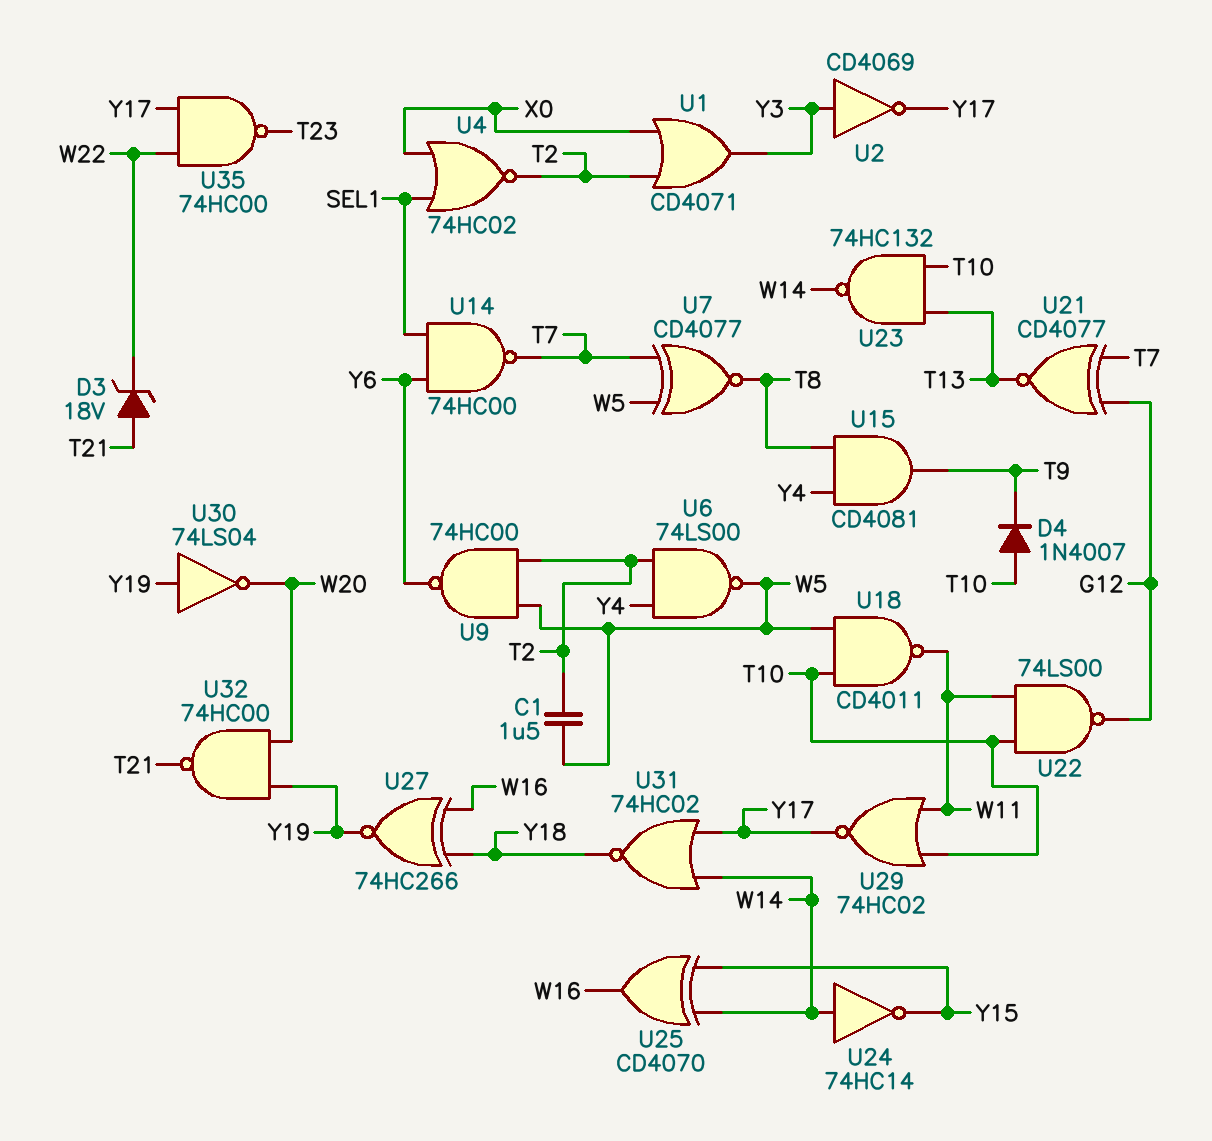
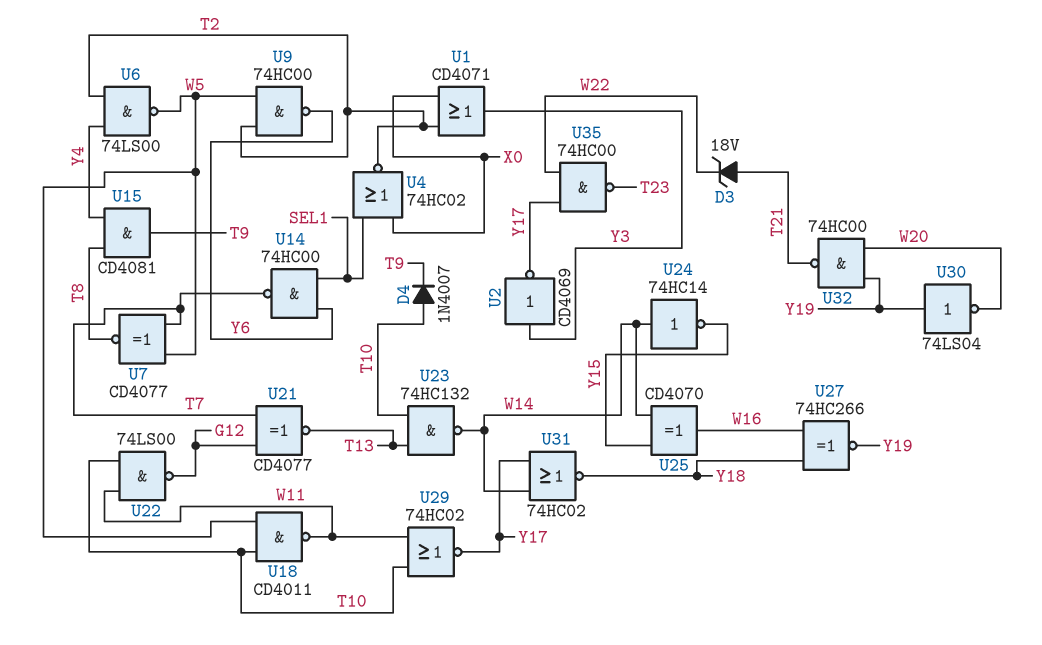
C1: 1.5uF (T2, W5) -> none

